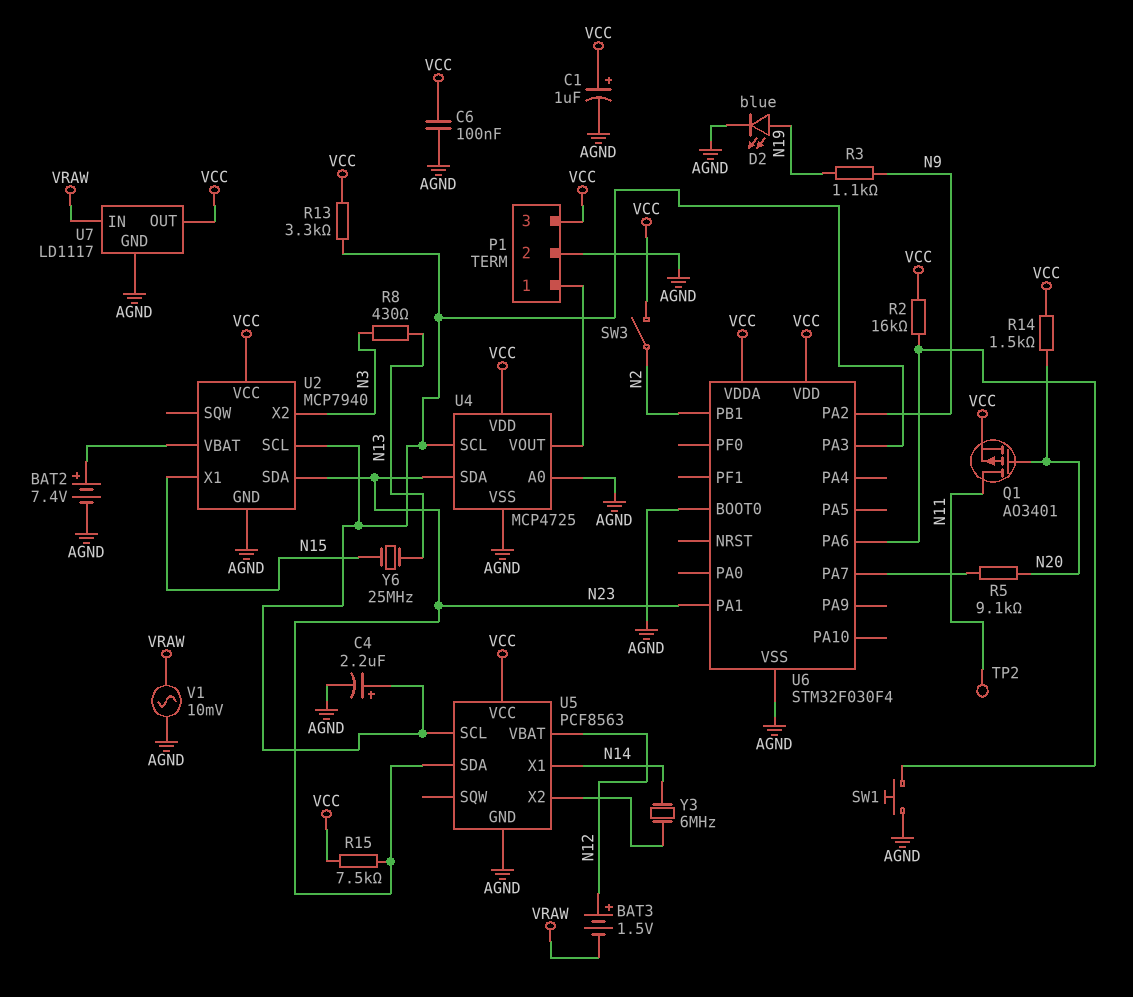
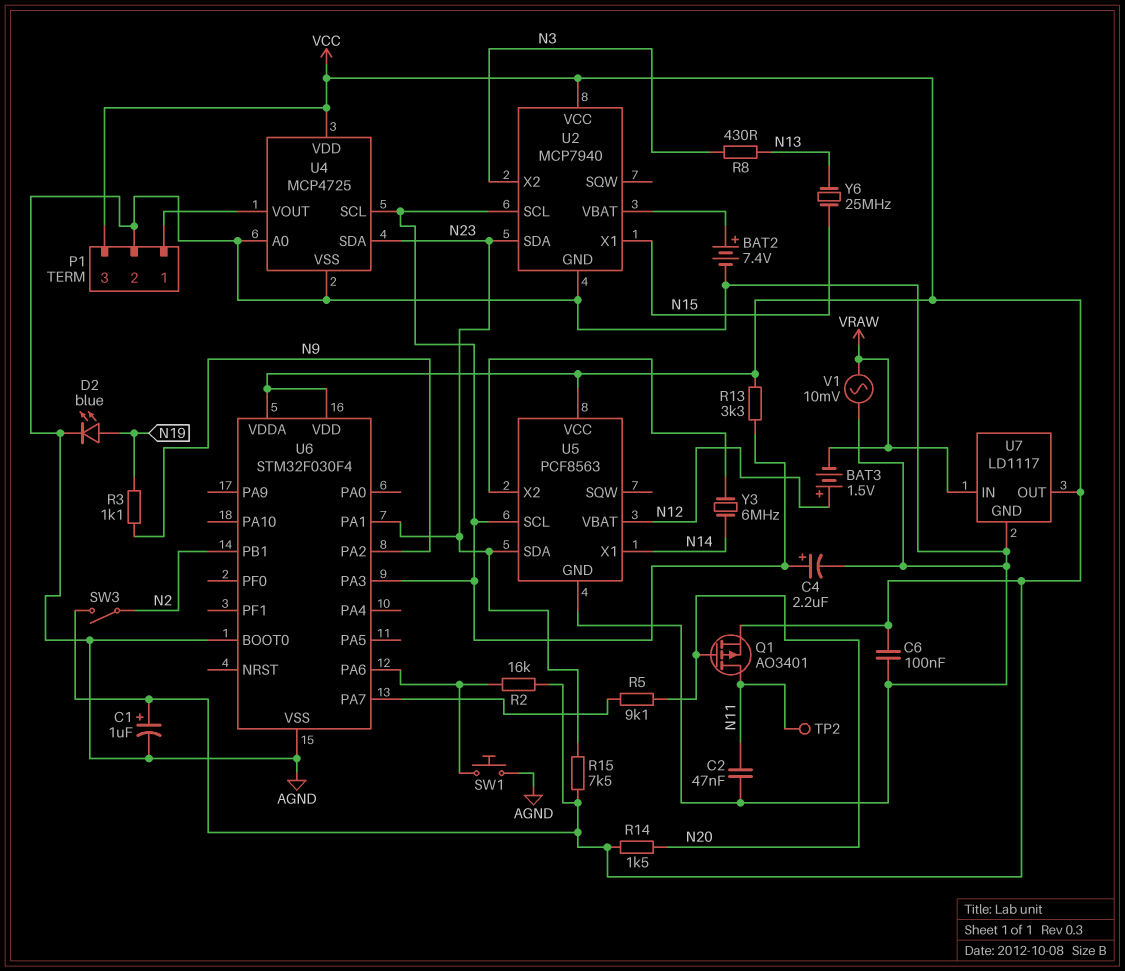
C2: none -> 47nF (AGND, N11)

